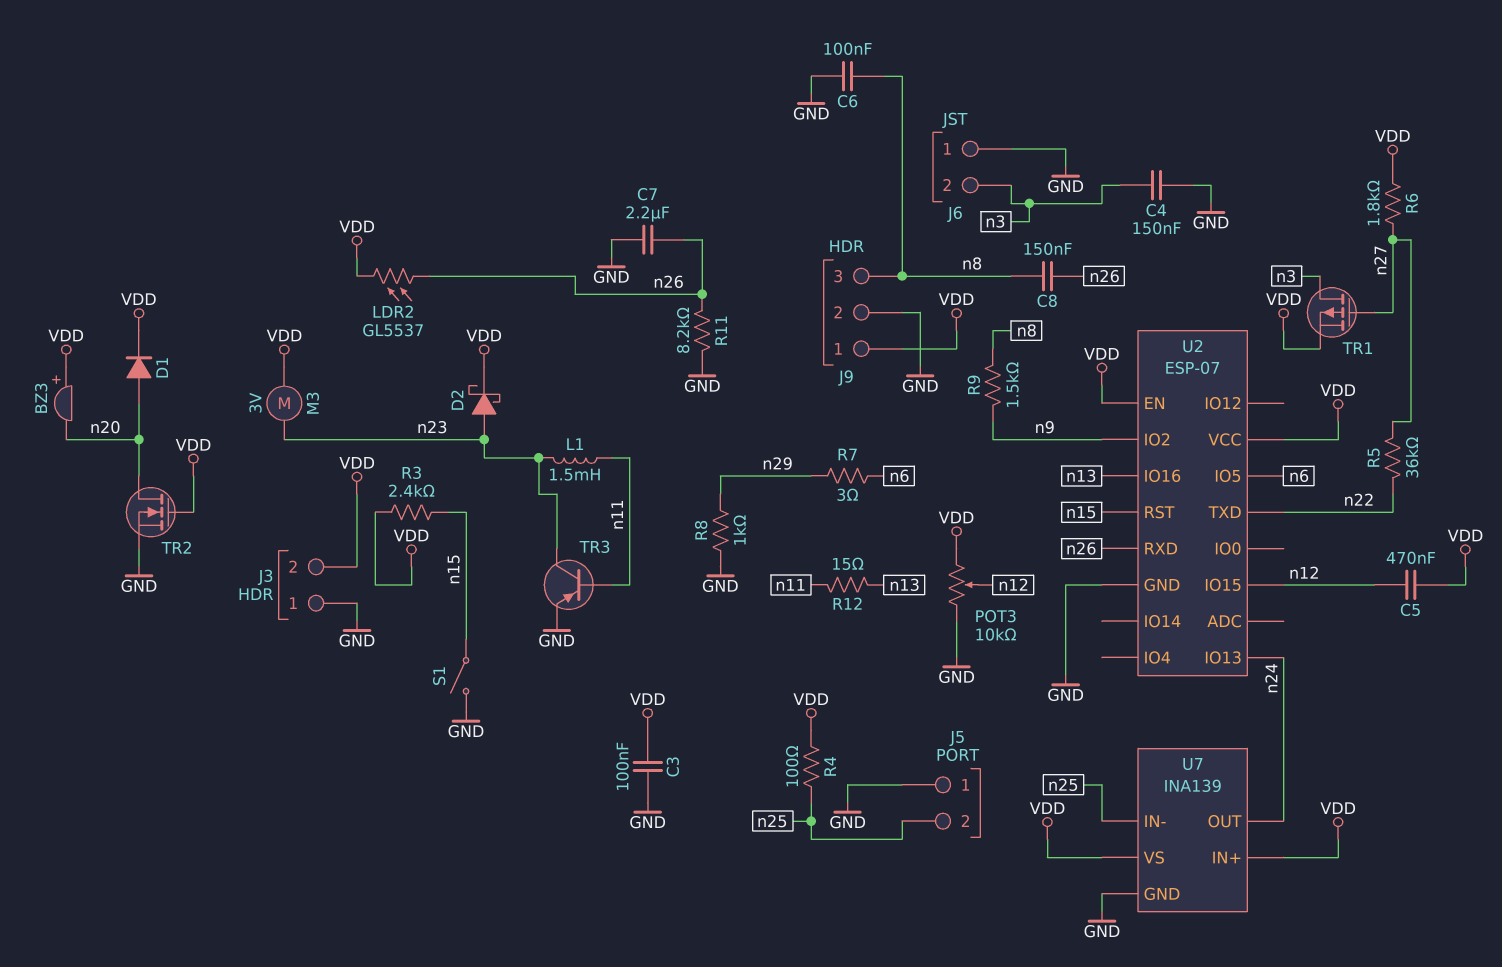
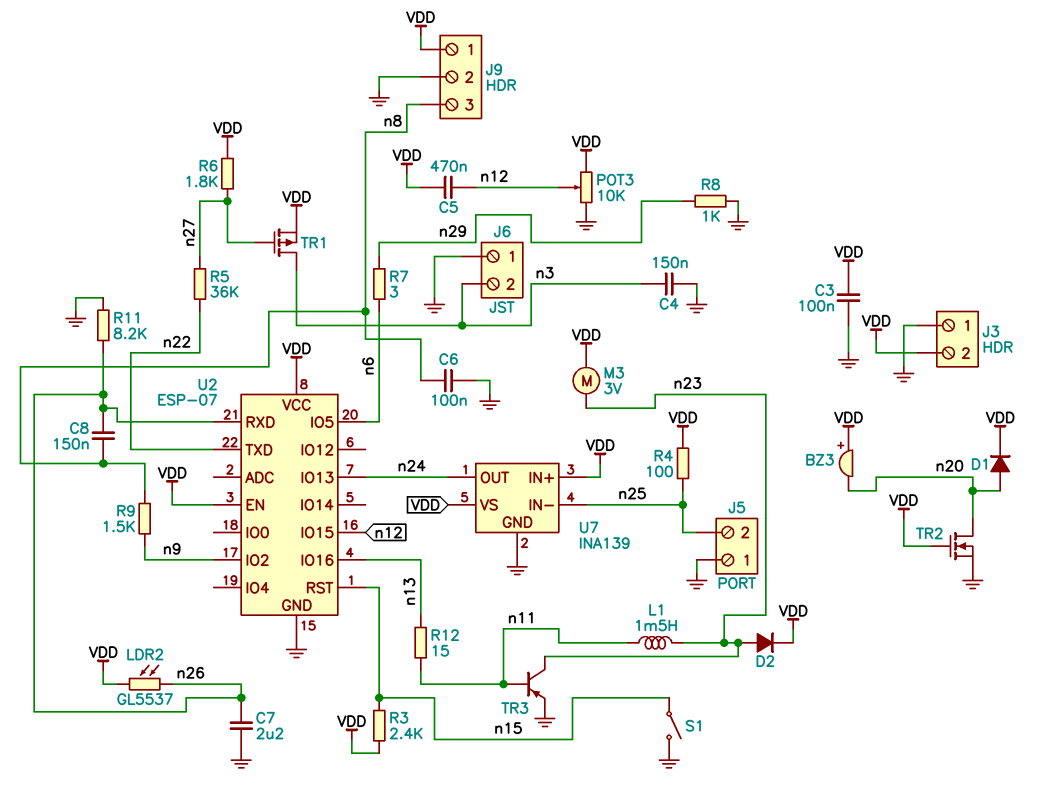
D2: schottky (A n23, K VDD) -> diode (A n23, K VDD)

